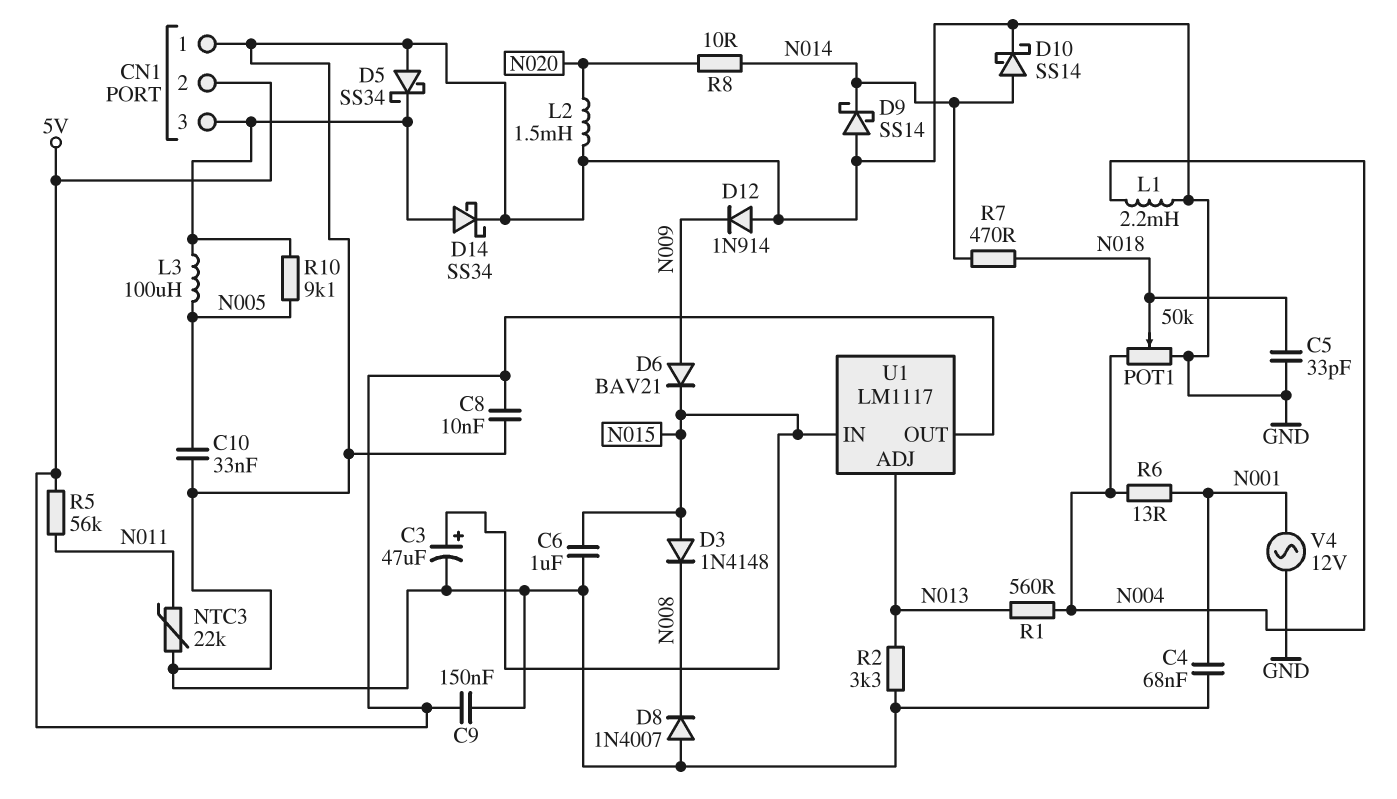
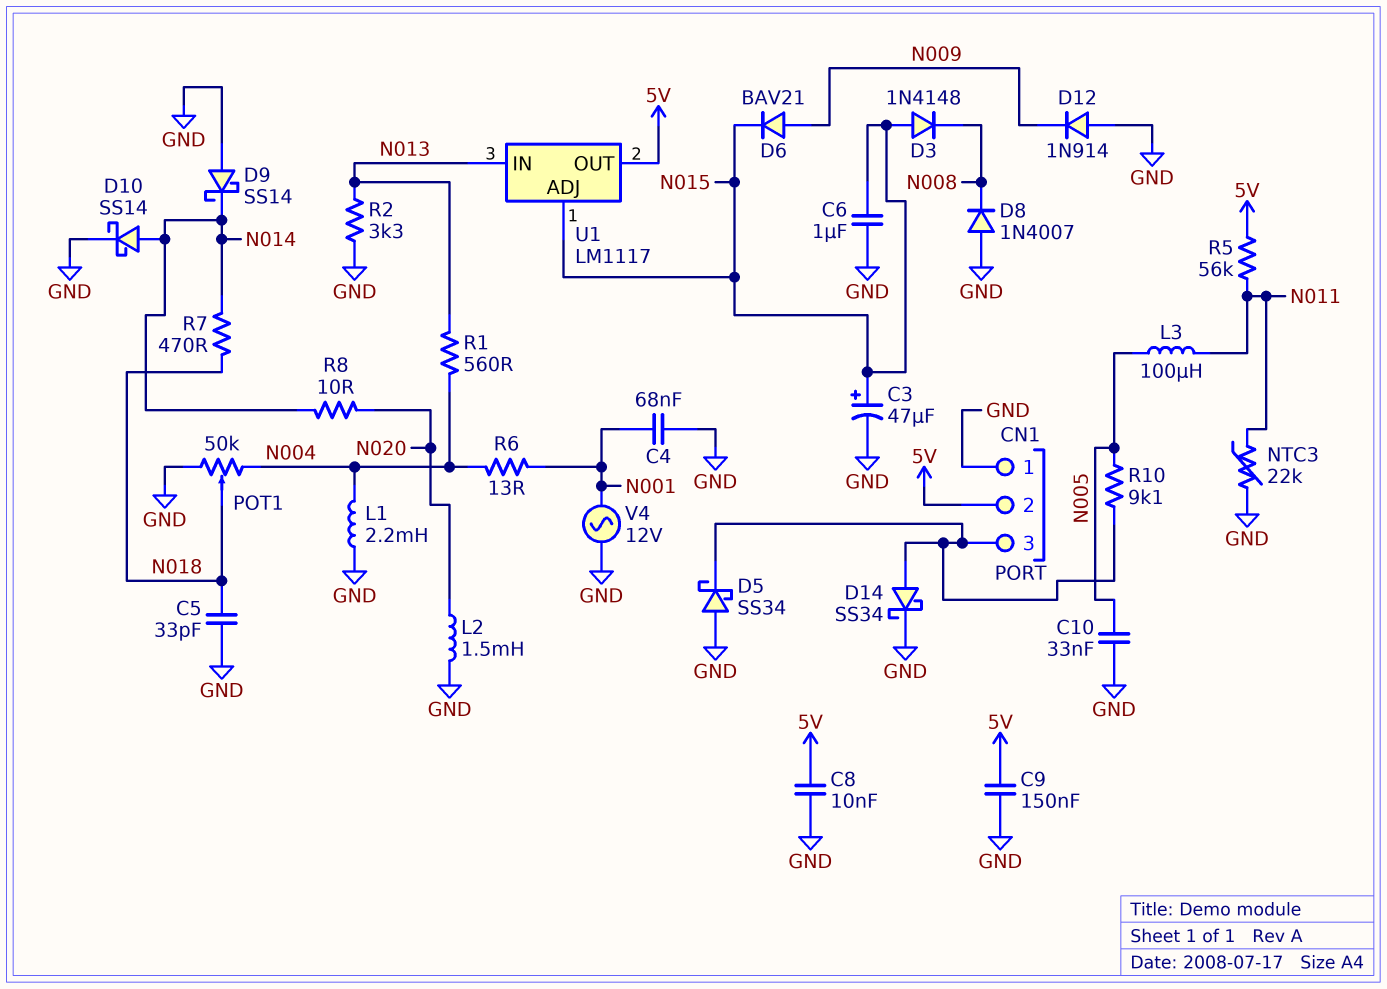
L3: 100uH (CN1/3, N005) -> 100uH (N005, N011)
U1 pin ADJ: N013 -> N015
U1 pin IN: N015 -> N013

